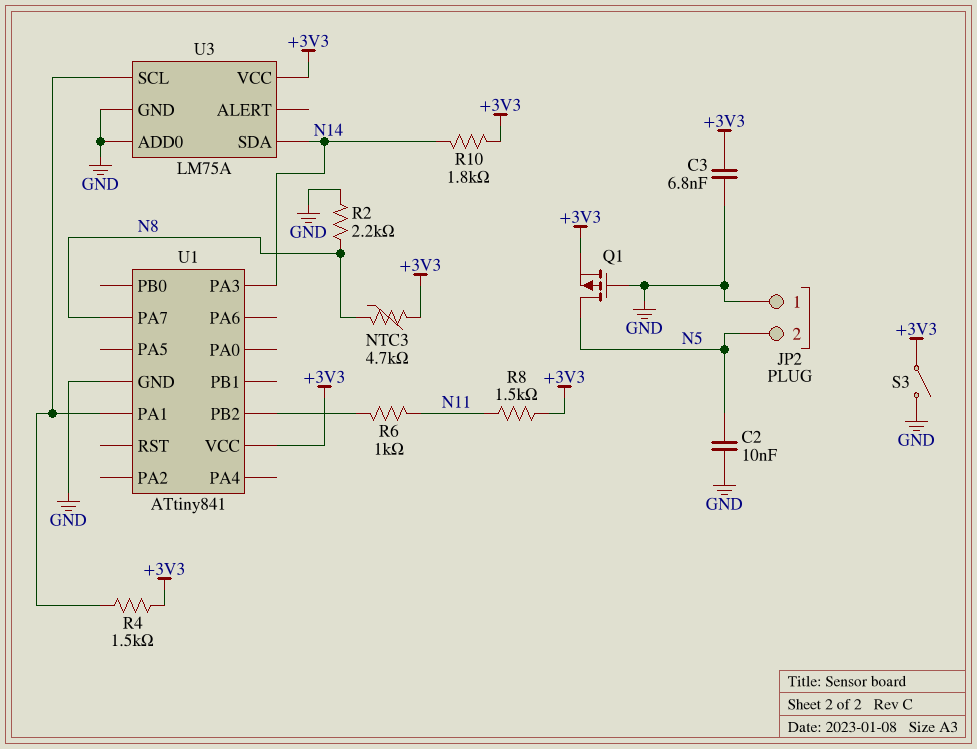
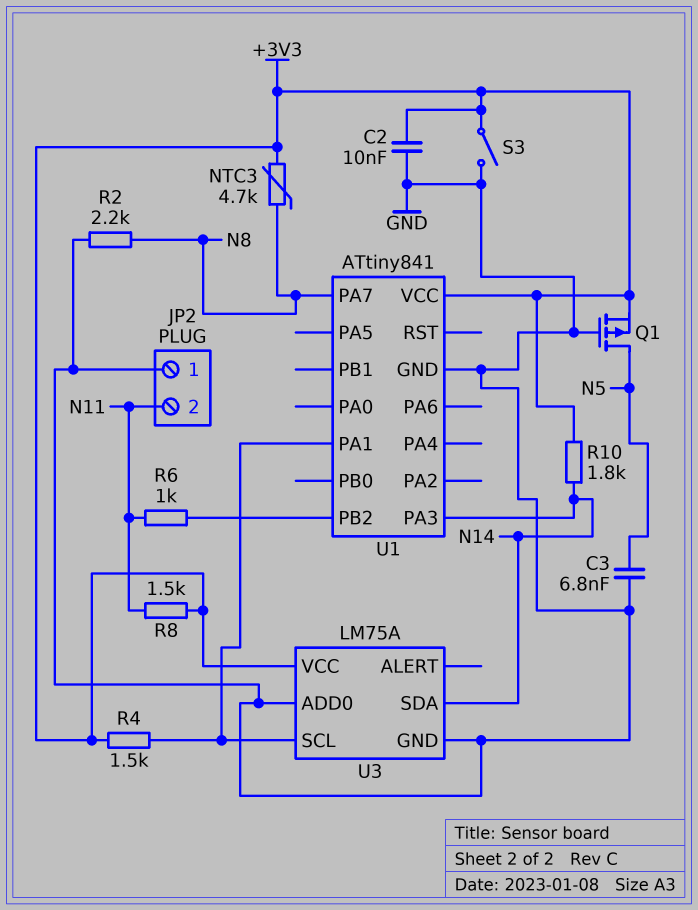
C2: 10nF (GND, N5) -> 10nF (+3V3, GND)
C3: 6.8nF (+3V3, GND) -> 6.8nF (GND, N5)
JP2 pin 2: N5 -> N11

